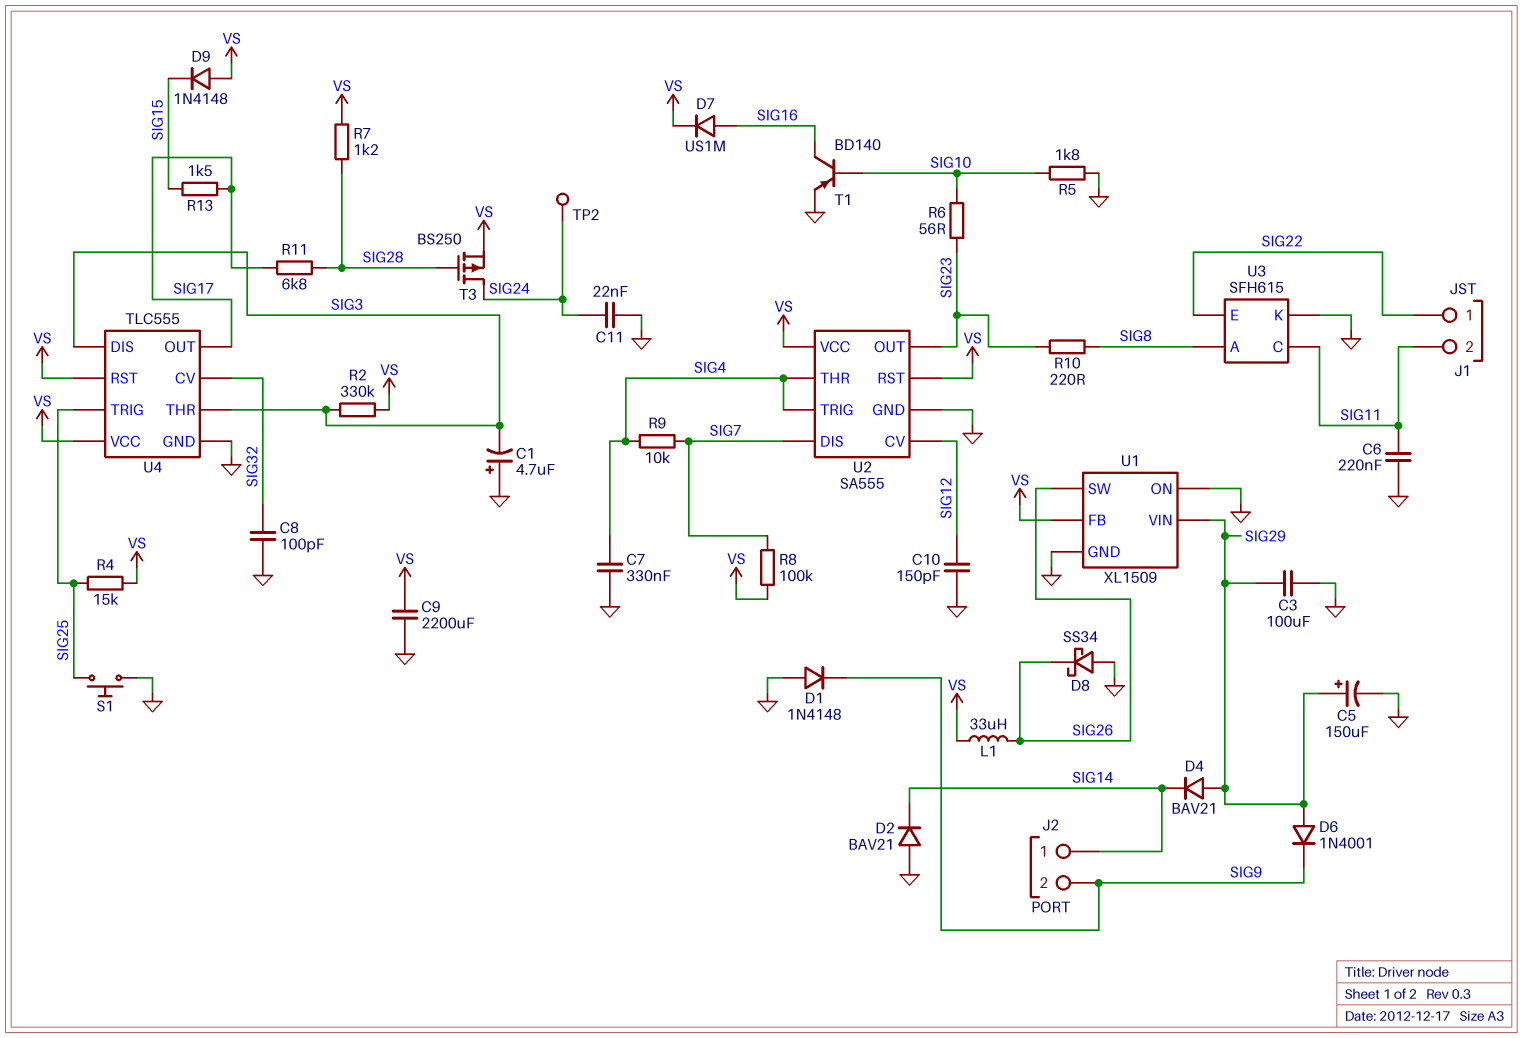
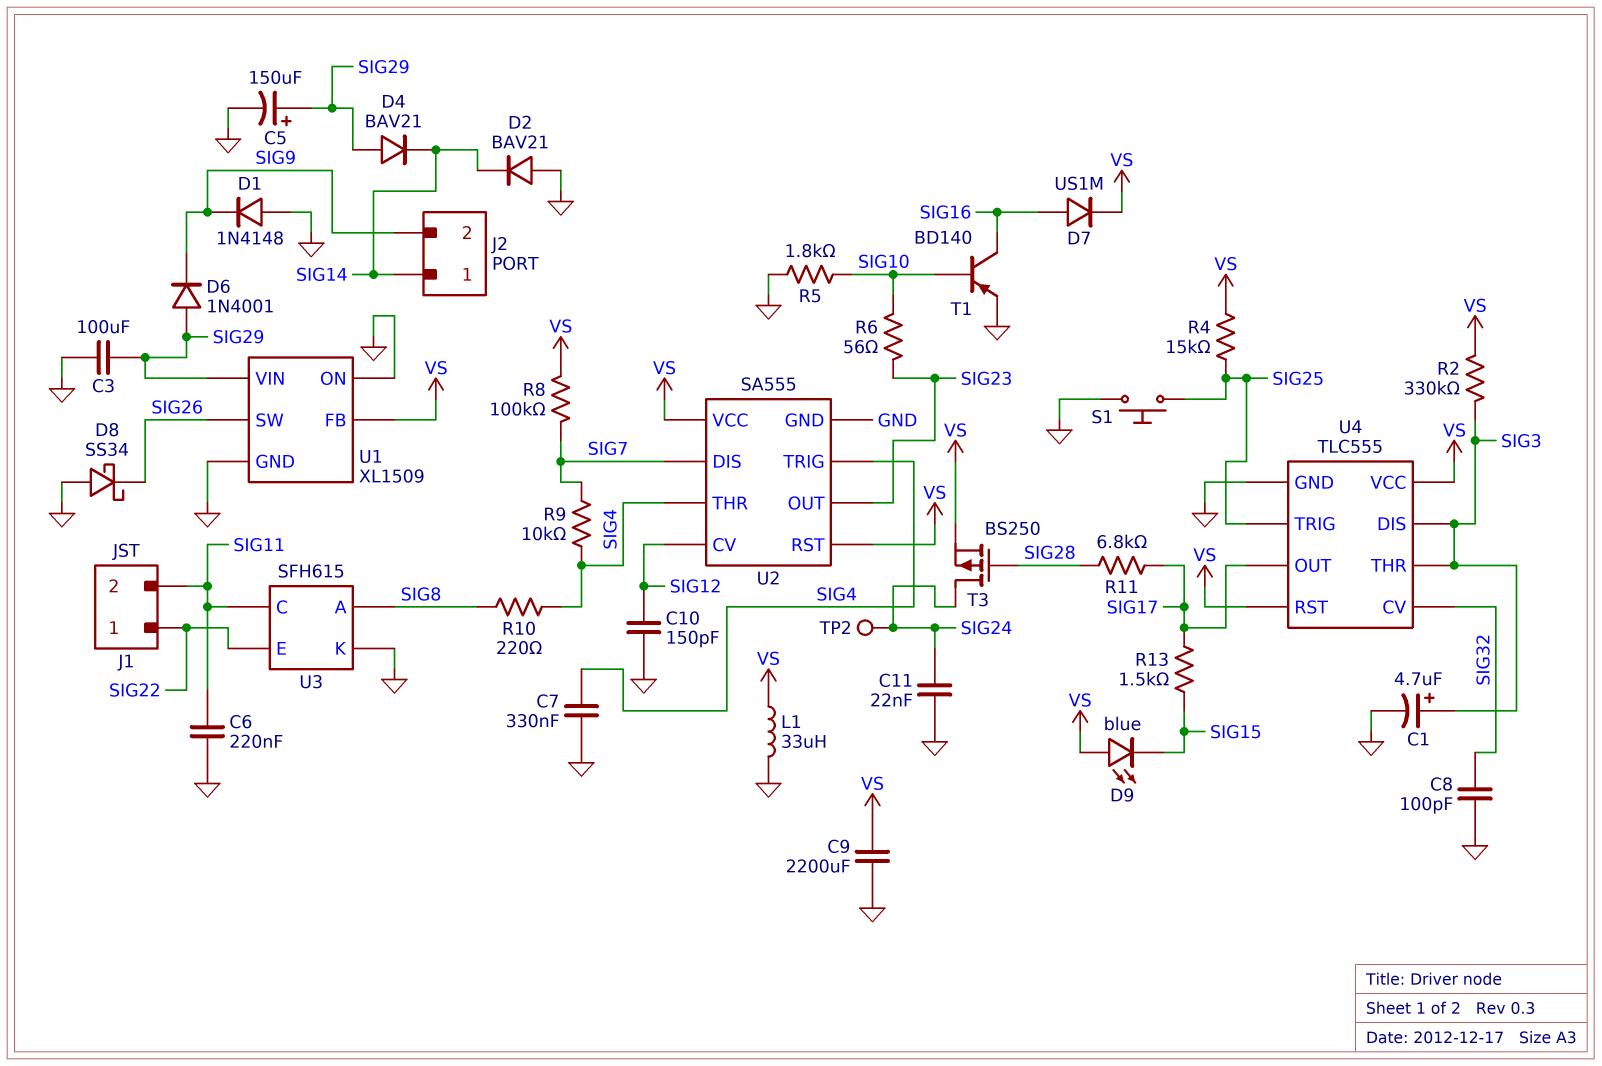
C1: 4.7uF (plus GND, minus SIG3) -> 4.7uF (plus SIG3, minus GND)
D9: diode 1N4148 (A VS, K SIG15) -> LED blue (A VS, K SIG15)
L1: 33uH (SIG26, VS) -> 33uH (GND, VS)
R7: 1.2k (SIG28, VS) -> none
R10: 220 (SIG8, SIG23) -> 220 (SIG4, SIG8)

